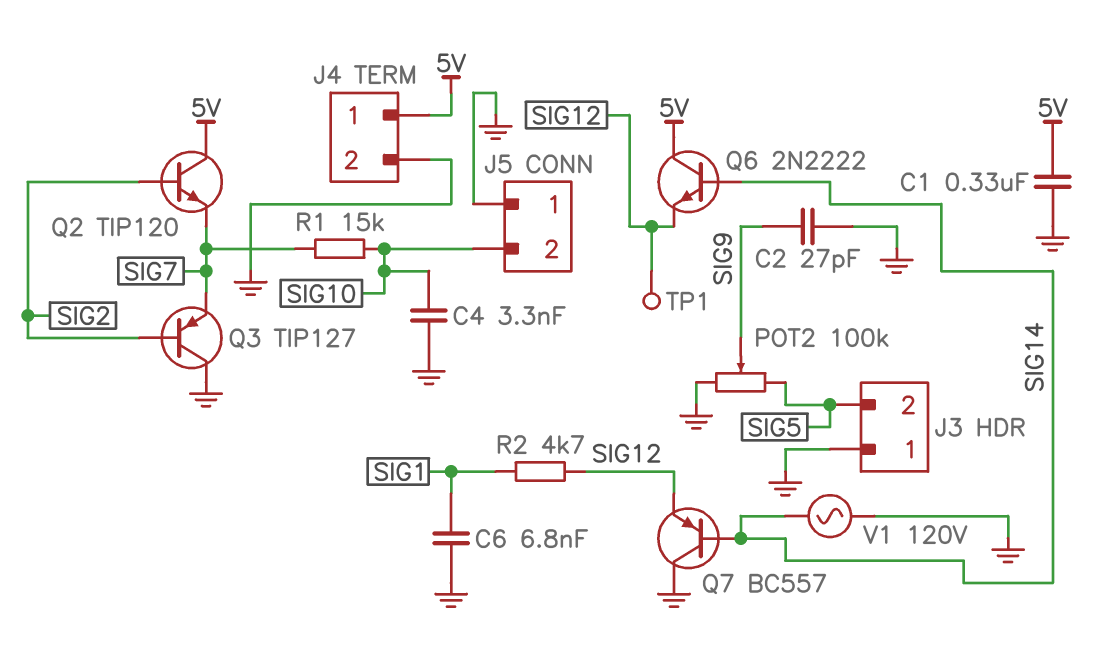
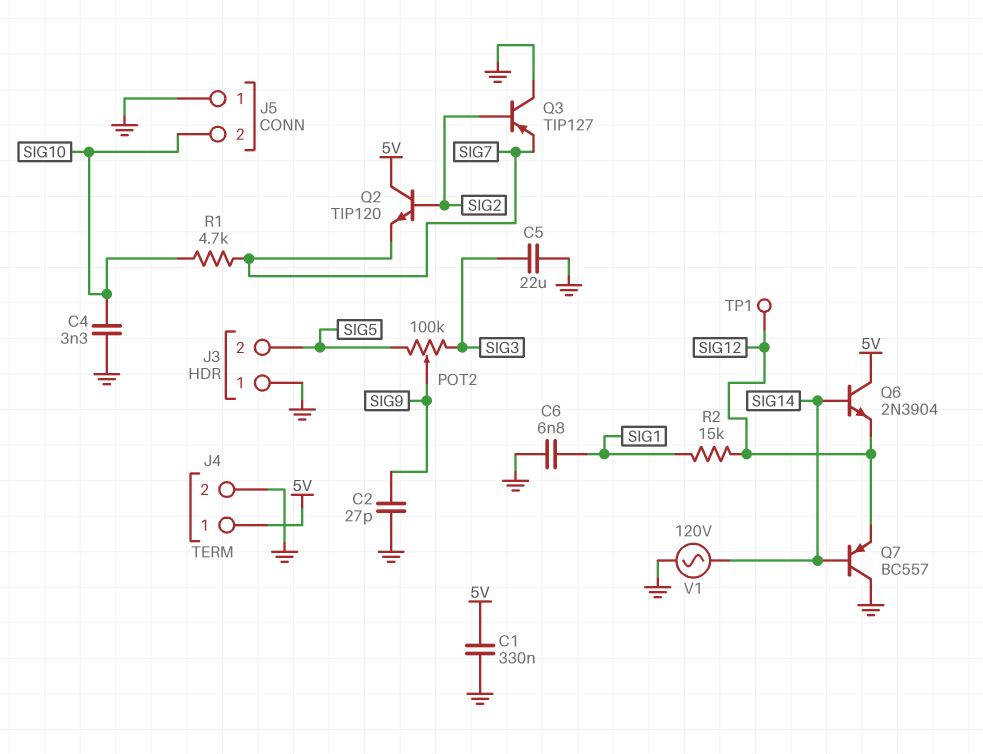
C5: none -> 22uF (GND, SIG3)
POT2: 100k (GND, SIG5, wiper SIG9) -> 100k (SIG3, SIG5, wiper SIG9)
Q6: NPN 2N2222 (B SIG14, C 5V, E SIG12) -> NPN 2N3904 (B SIG14, C 5V, E SIG12)
R1: 15k (SIG7, SIG10) -> 4.7k (SIG7, SIG10)
R2: 4.7k (SIG1, SIG12) -> 15k (SIG1, SIG12)

